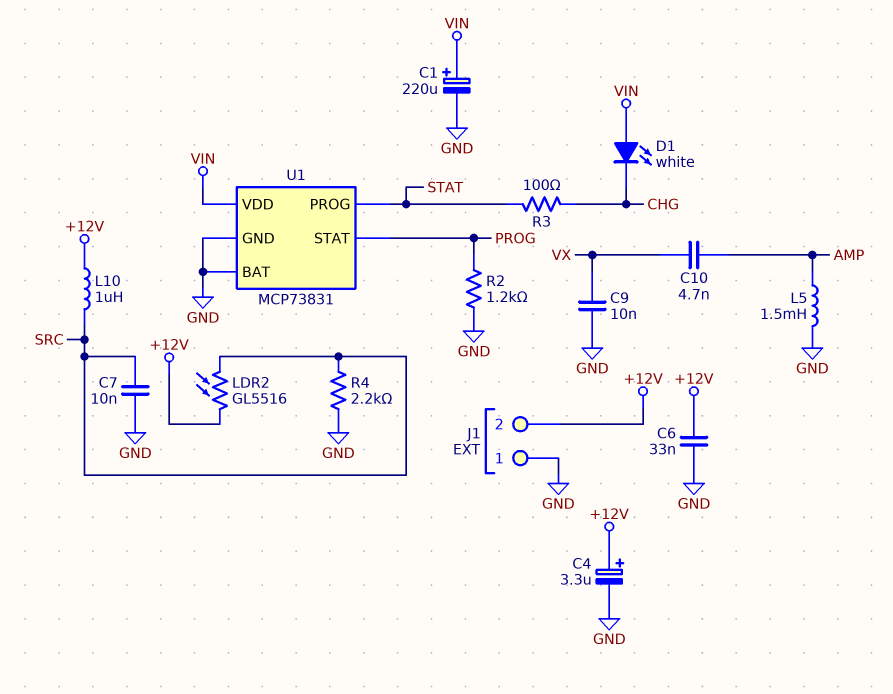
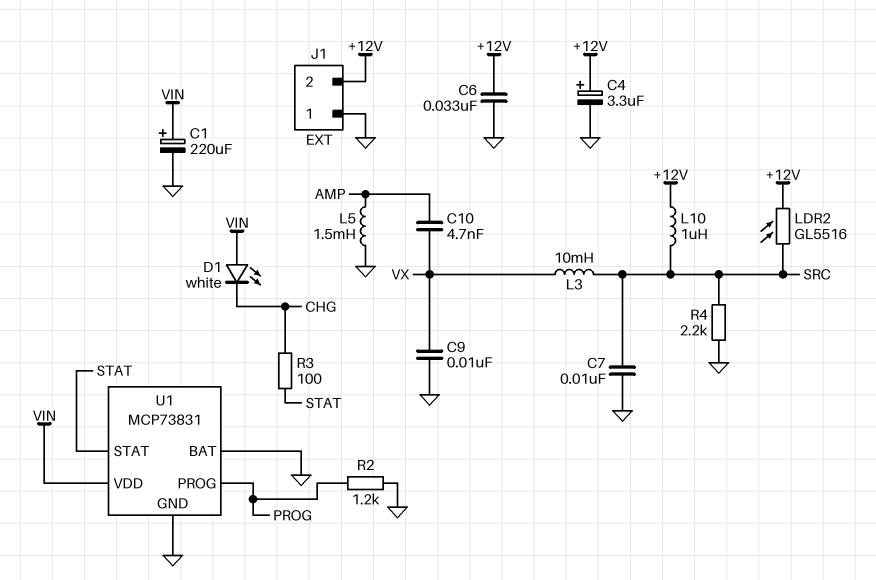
L3: none -> 10mH (SRC, VX)
U1 pin PROG: STAT -> PROG
U1 pin STAT: PROG -> STAT

